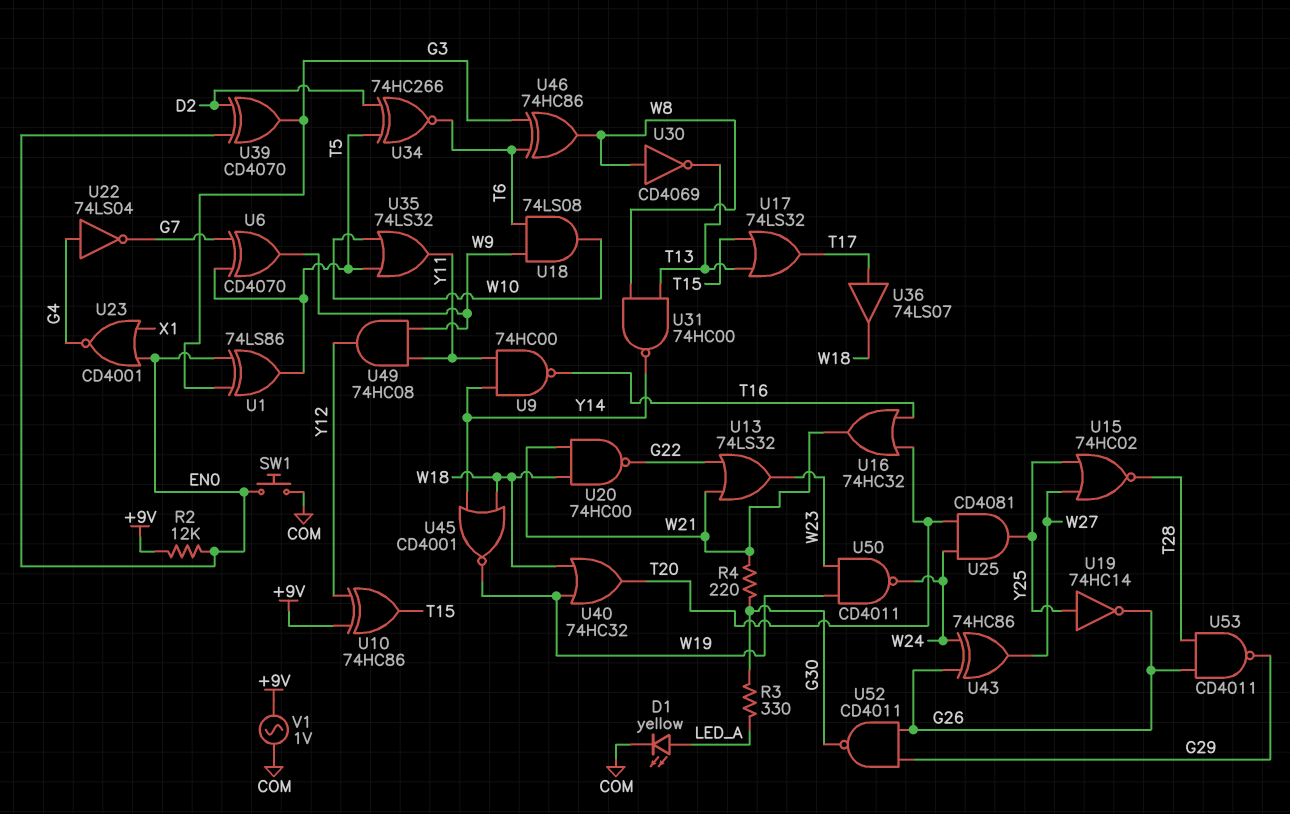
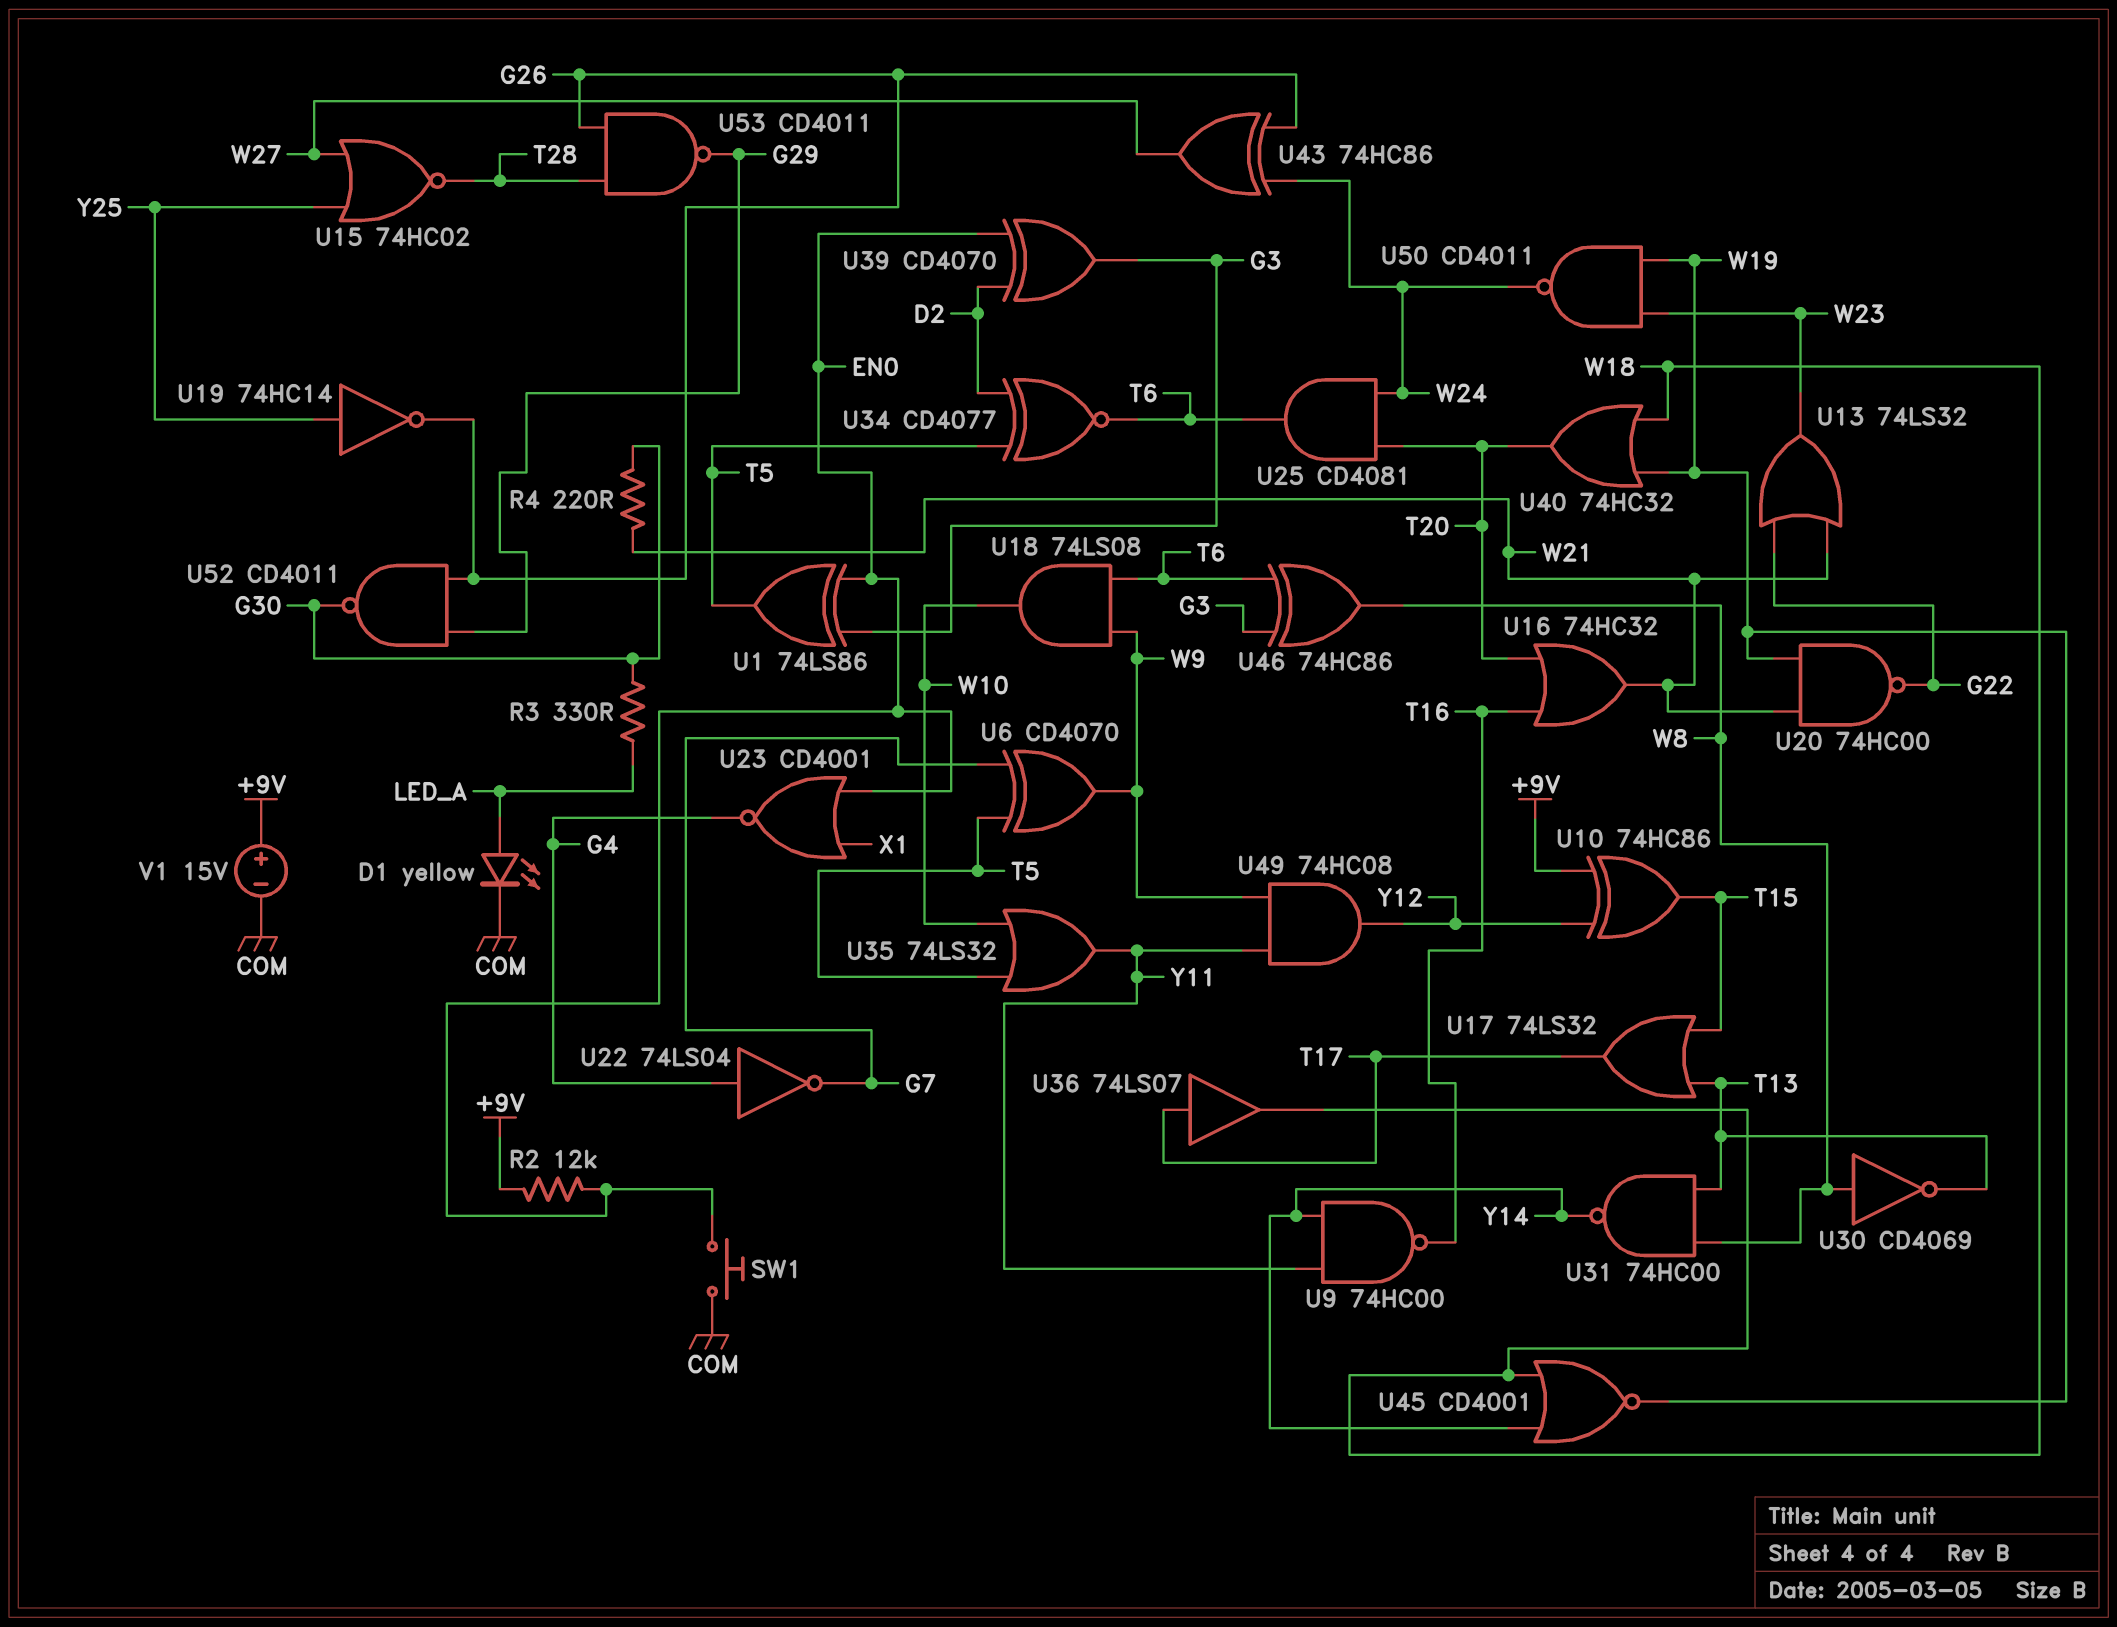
U20: NAND 74HC00 (in W18, in W21, out G22) -> NAND 74HC00 (in W19, in W21, out G22)
U25: AND CD4081 (in T20, in W24, out Y25) -> AND CD4081 (in T20, in W24, out T6)
U34: XNOR 74HC266 (in D2, in T5, out T6) -> XNOR CD4077 (in D2, in T5, out T6)
V1: AC 1V (+9V, COM) -> 15V (plus +9V, minus COM)

